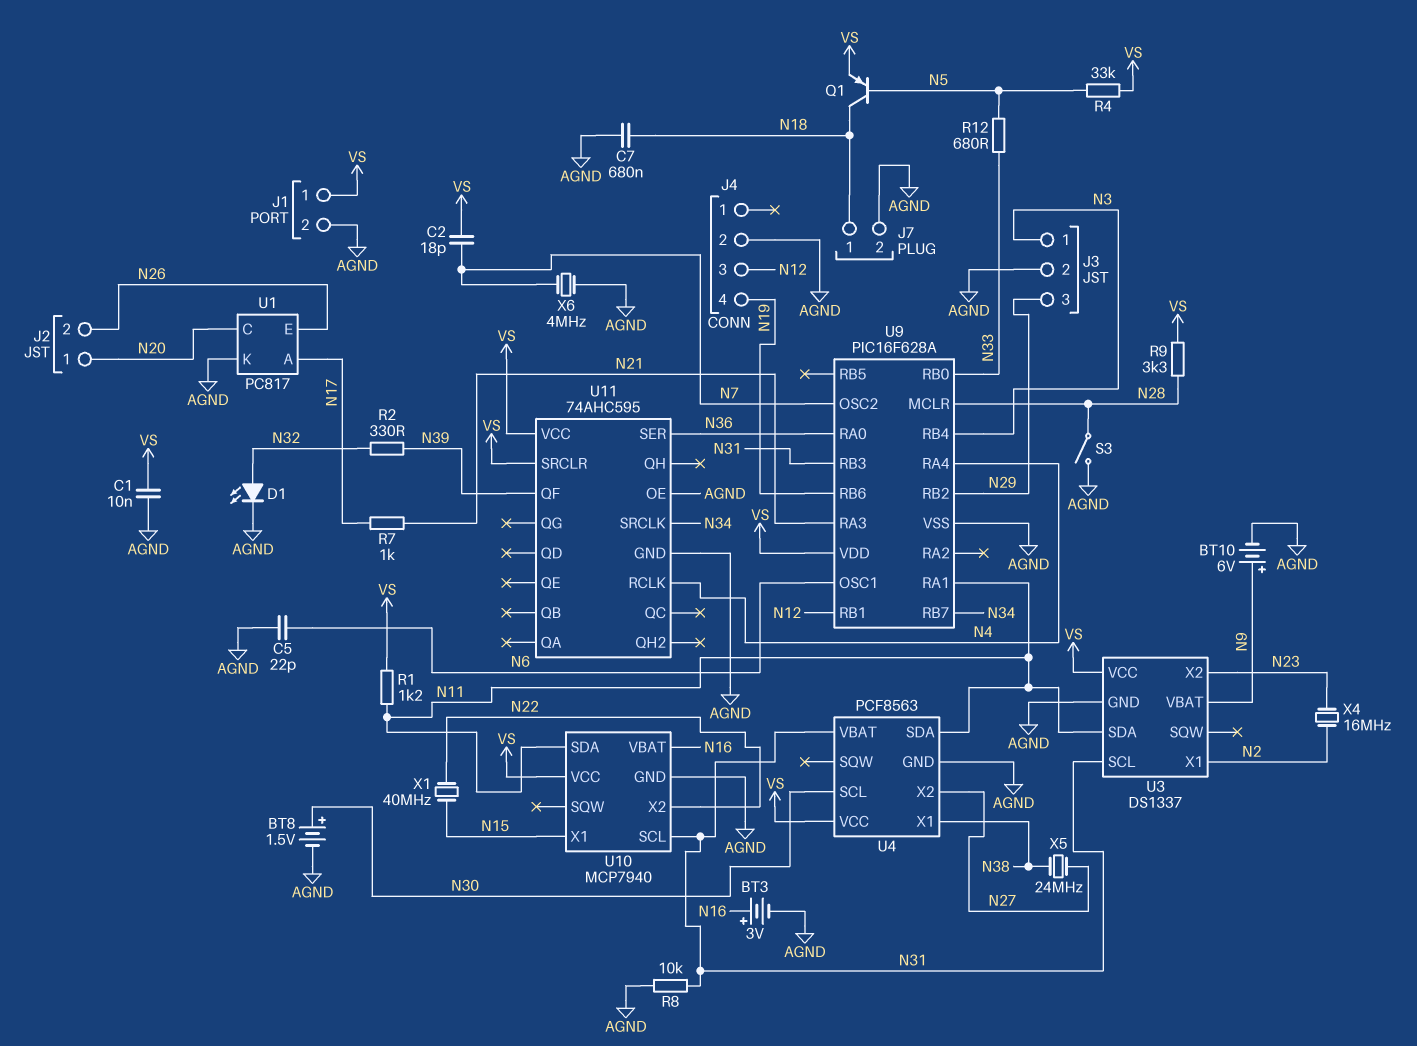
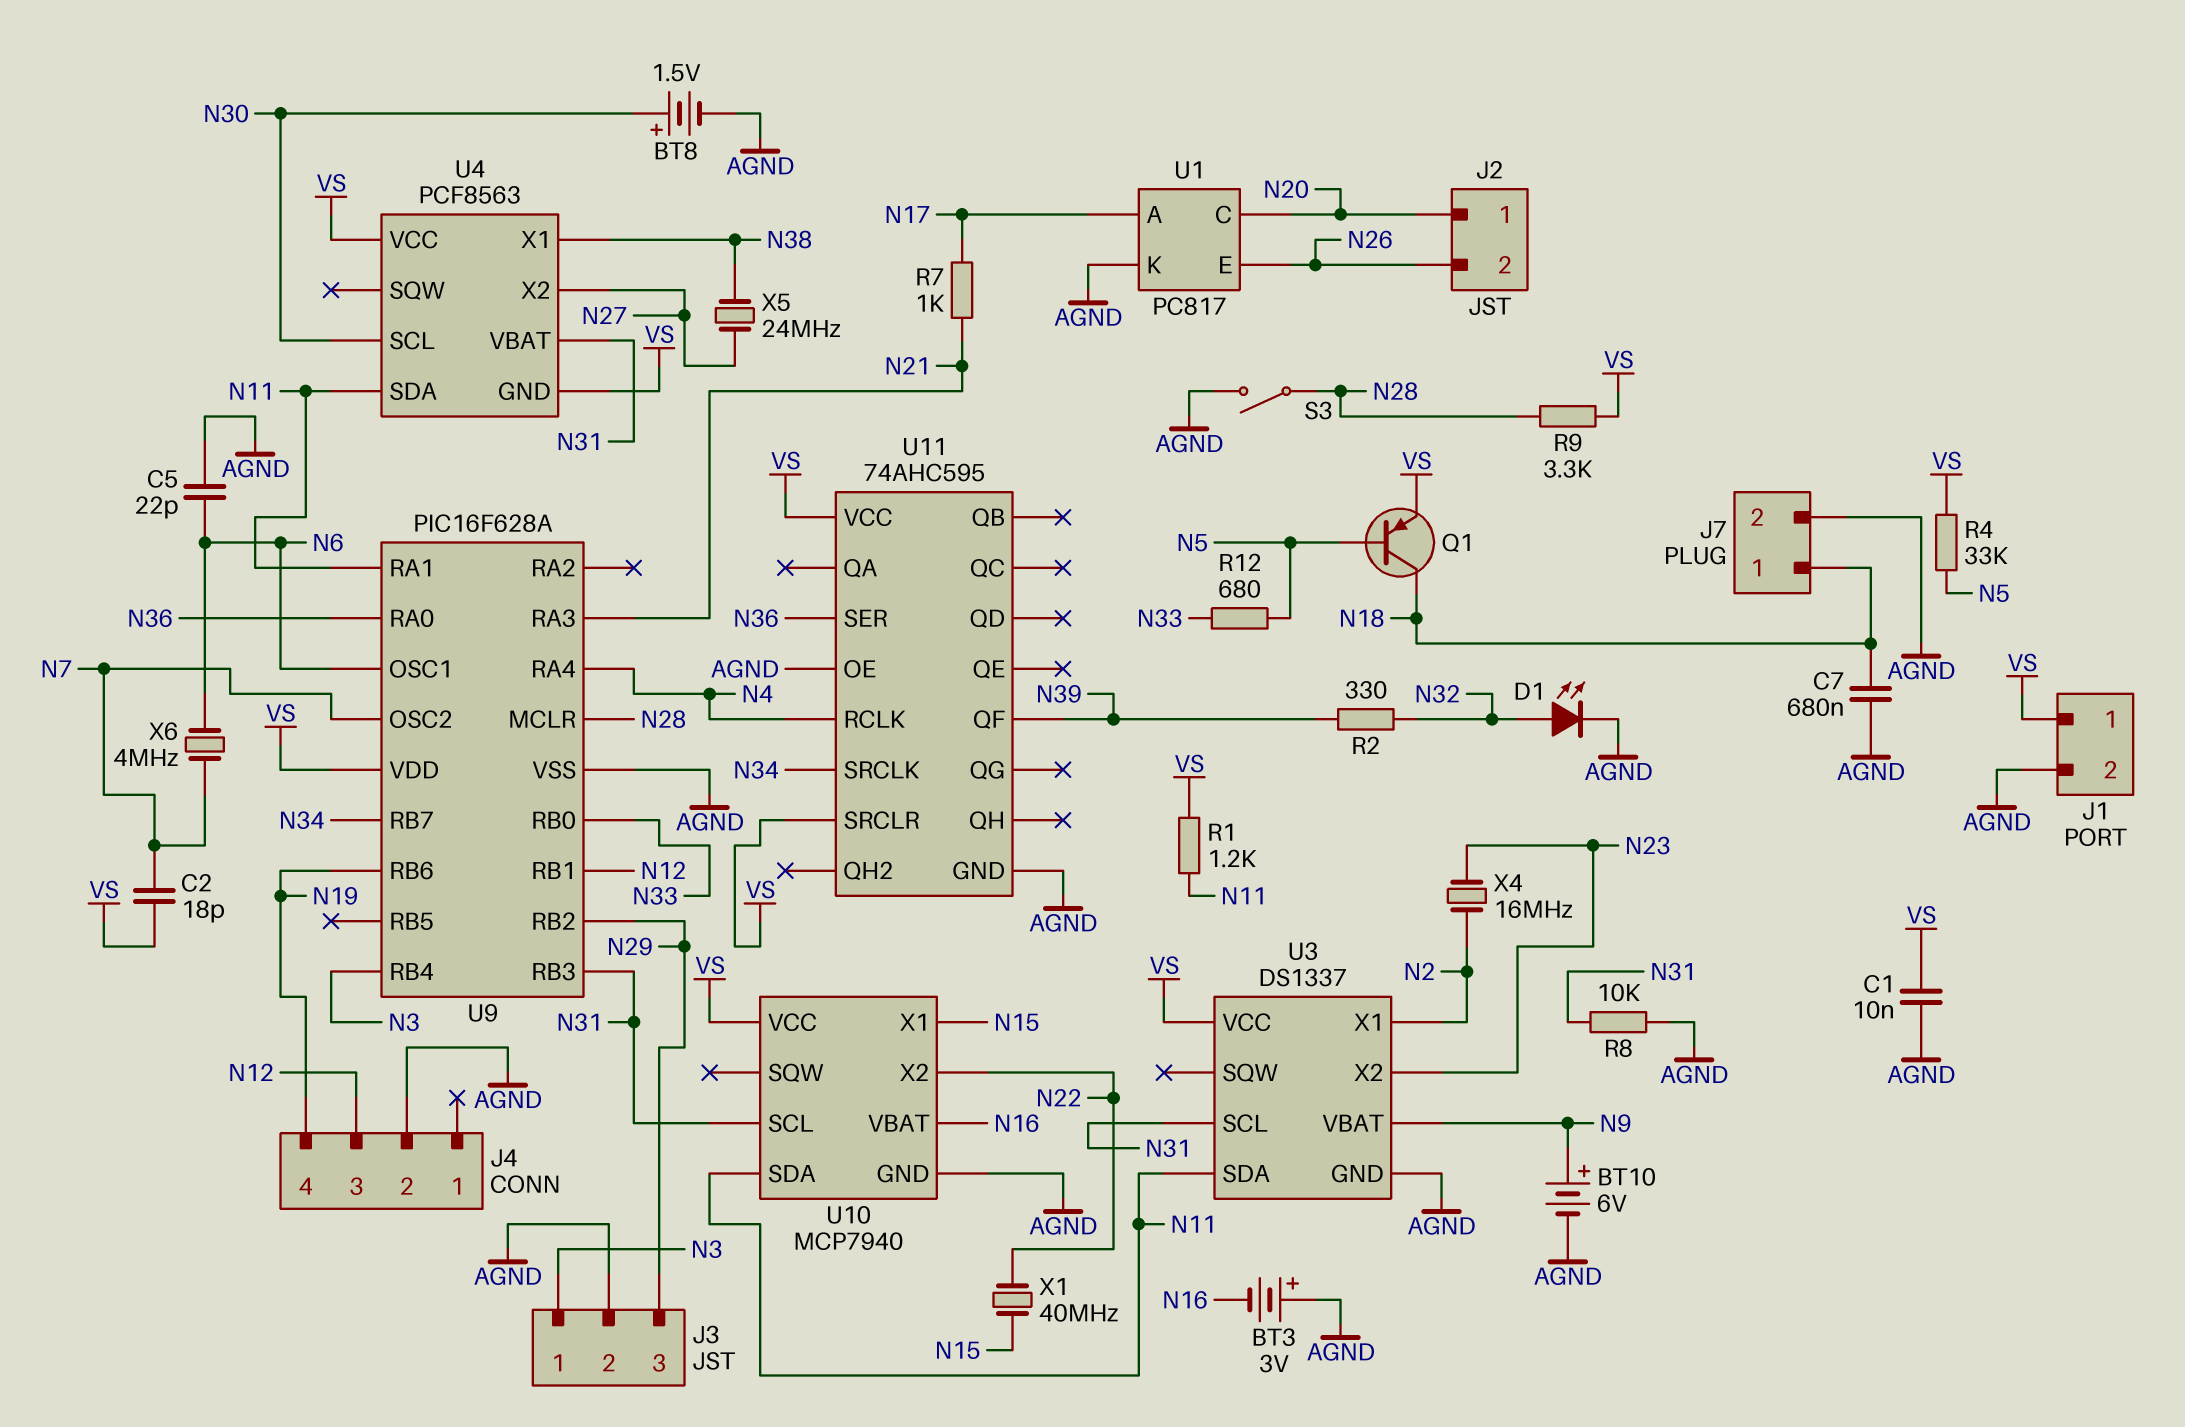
BT3: 3V (plus N16, minus AGND) -> 3V (plus AGND, minus N16)
U4 pin GND: AGND -> VS
X6: 4MHz (AGND, N7) -> 4MHz (N6, N7)

